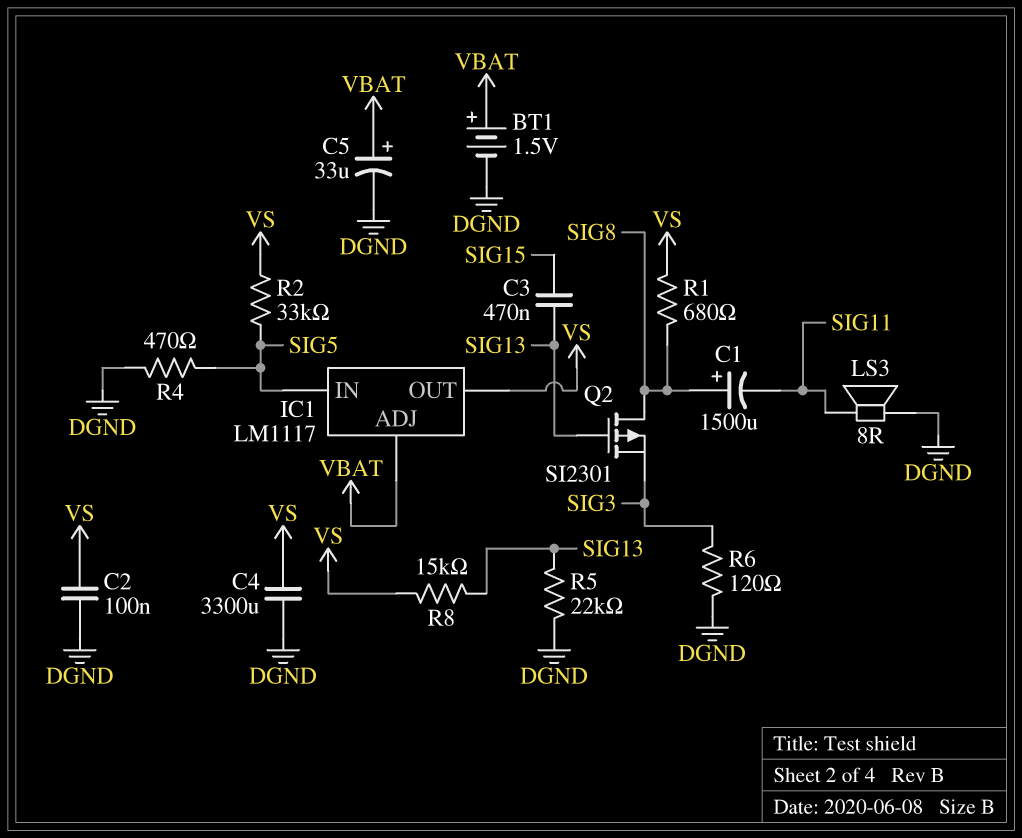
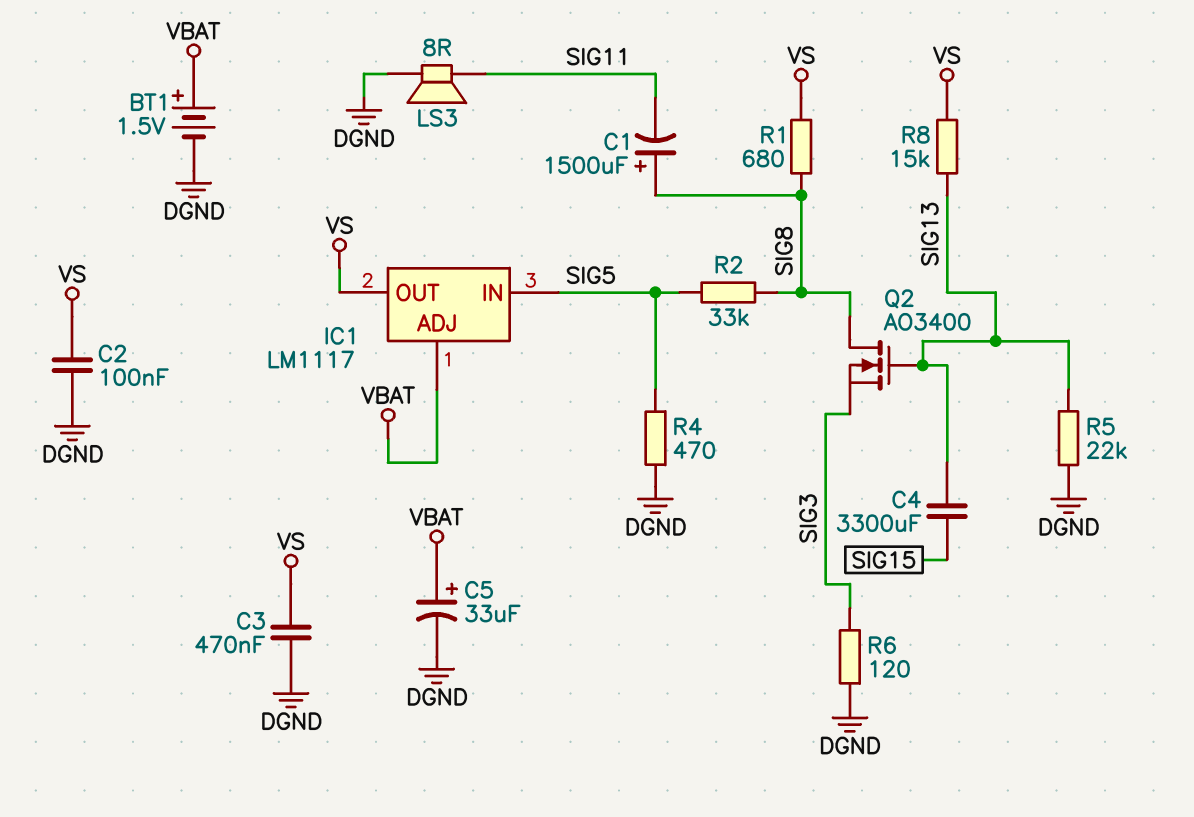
C3: 470nF (SIG13, SIG15) -> 470nF (DGND, VS)
C4: 3300uF (DGND, VS) -> 3300uF (SIG13, SIG15)
Q2: PMOS SI2301 (G SIG13, D SIG8, S SIG3) -> NMOS AO3400 (G SIG13, D SIG8, S SIG3)
R2: 33k (SIG5, VS) -> 33k (SIG5, SIG8)

